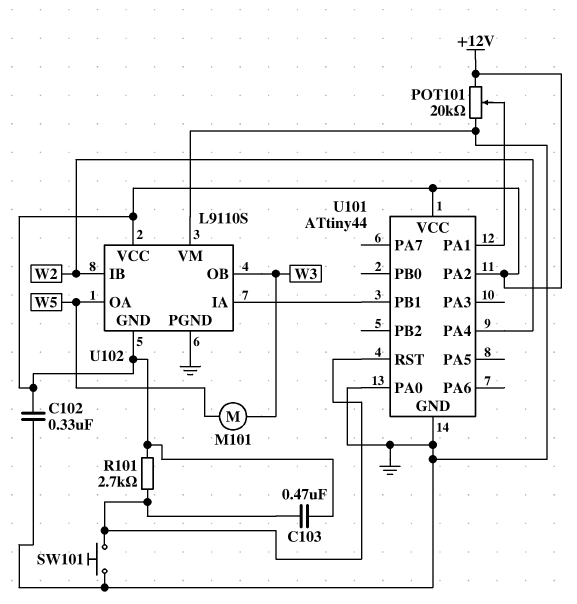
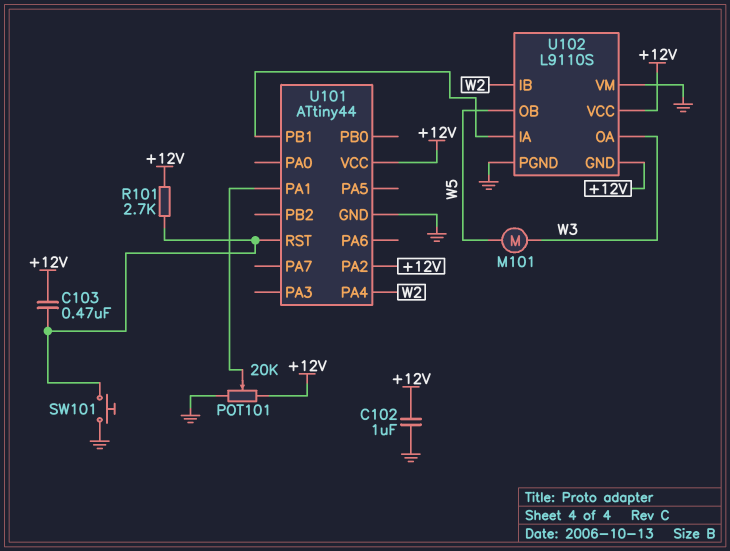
C102: 330nF (+12V, GND) -> 1uF (+12V, GND)
U101 pin PA0: GND -> none
U102 pin OA: W5 -> W3
U102 pin OB: W3 -> W5

